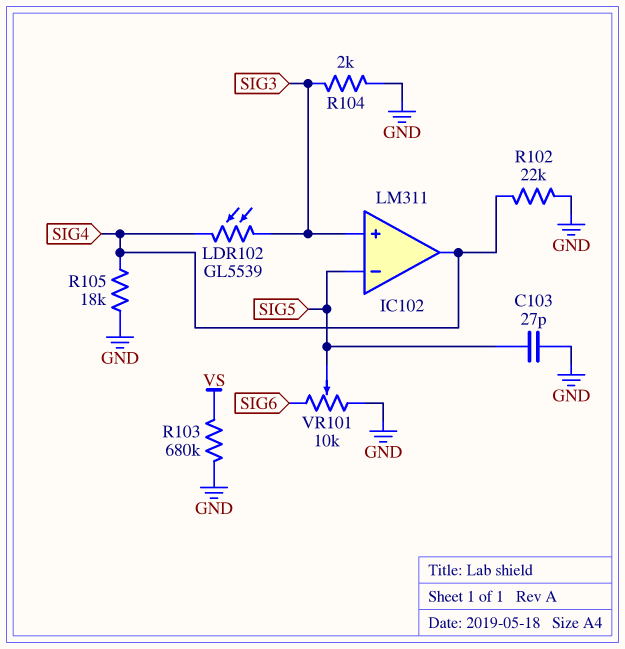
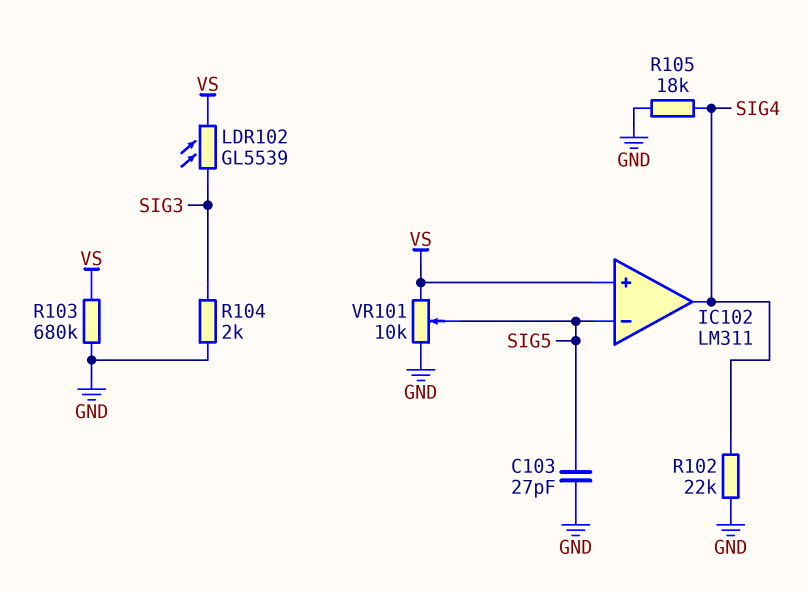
IC102 pin in+: SIG3 -> VS
LDR102: GL5539 (SIG3, SIG4) -> GL5539 (SIG3, VS)
VR101: 10k (GND, SIG6, wiper SIG5) -> 10k (GND, VS, wiper SIG5)

